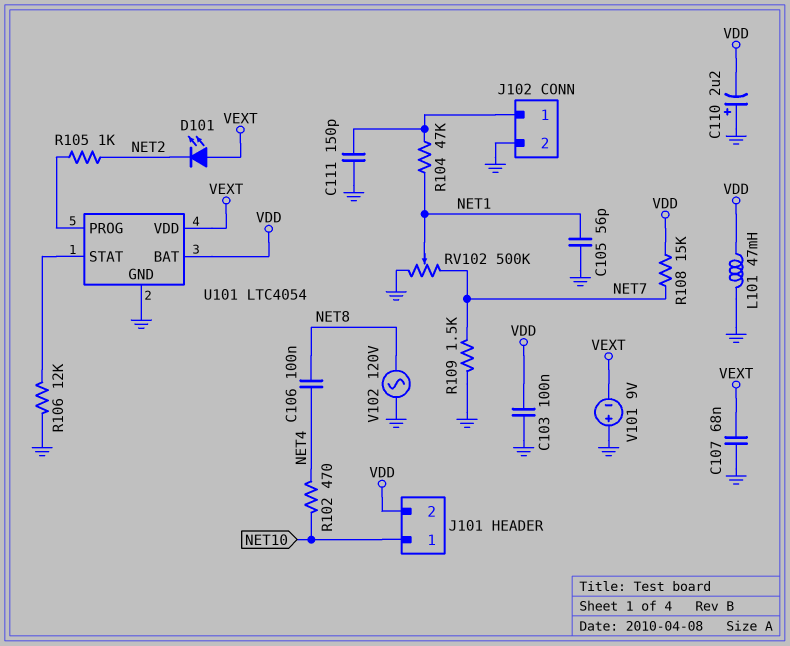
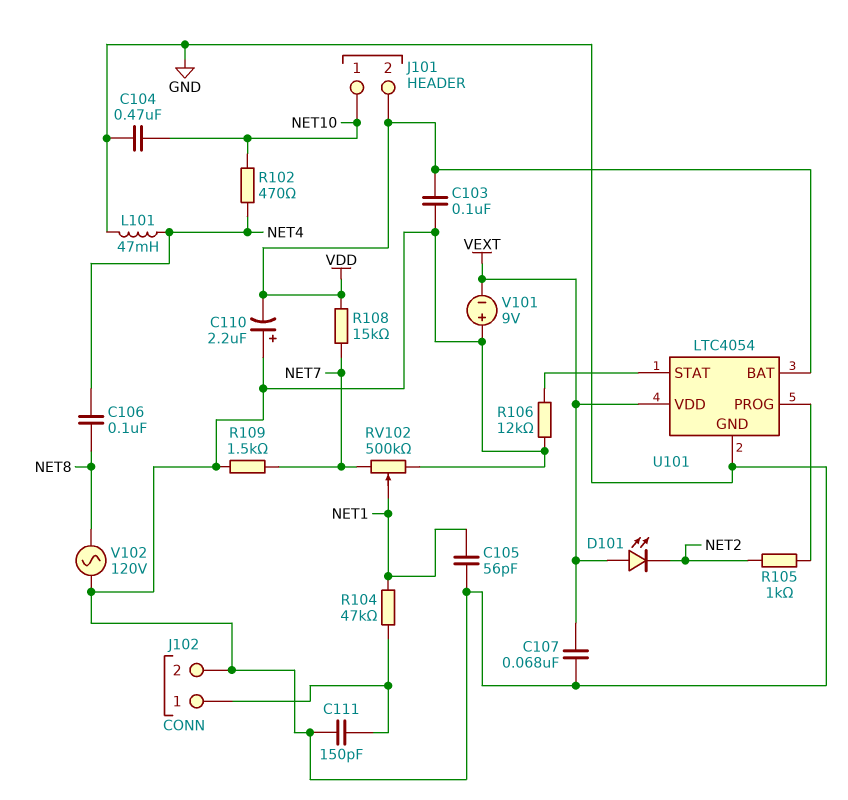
C104: none -> 470nF (GND, NET10)
L101: 47mH (GND, VDD) -> 47mH (GND, NET4)

